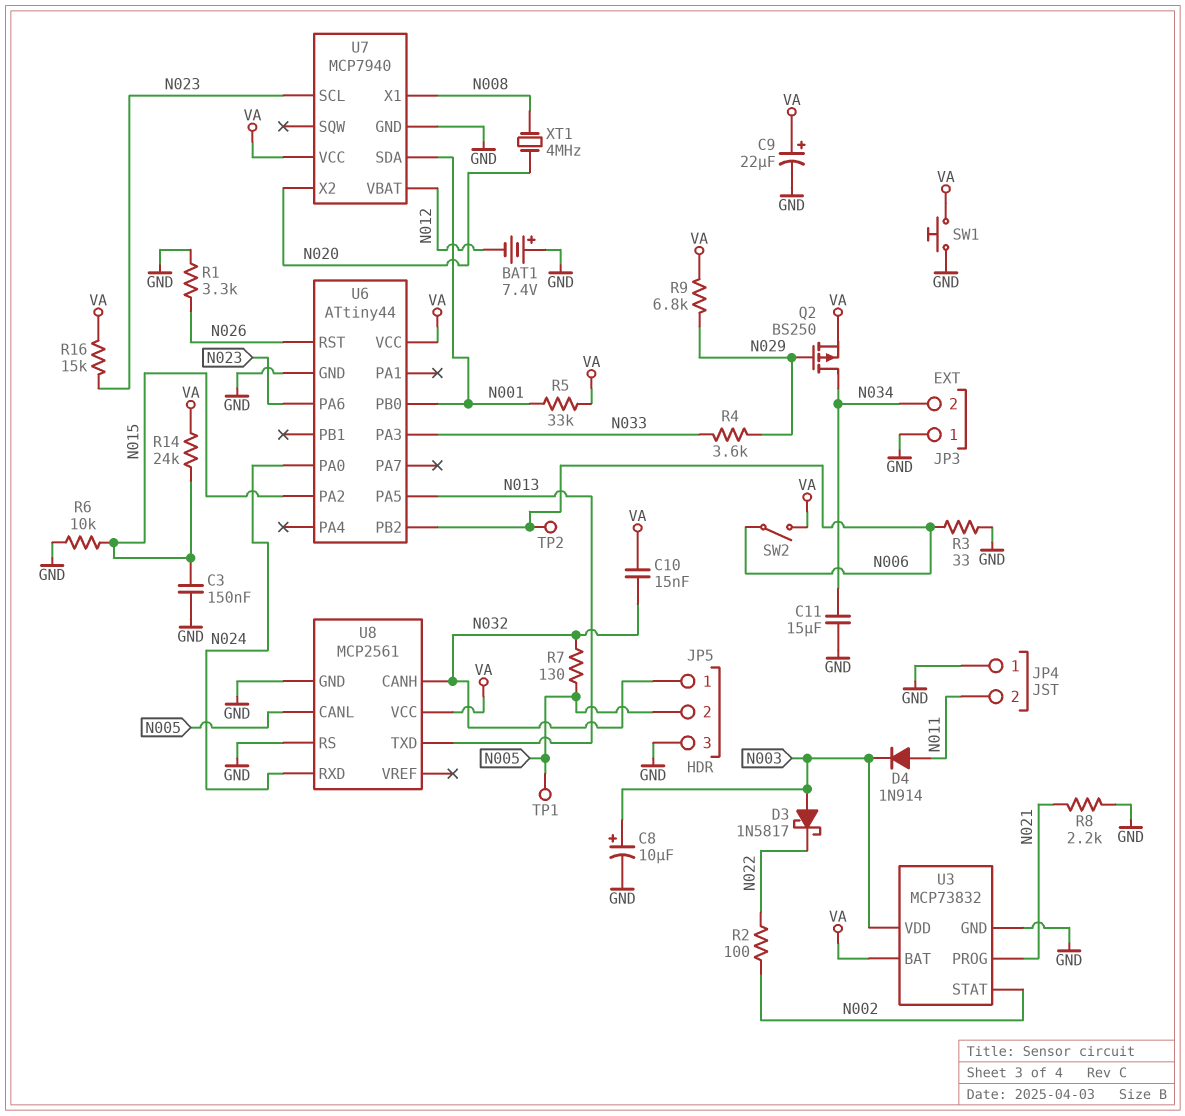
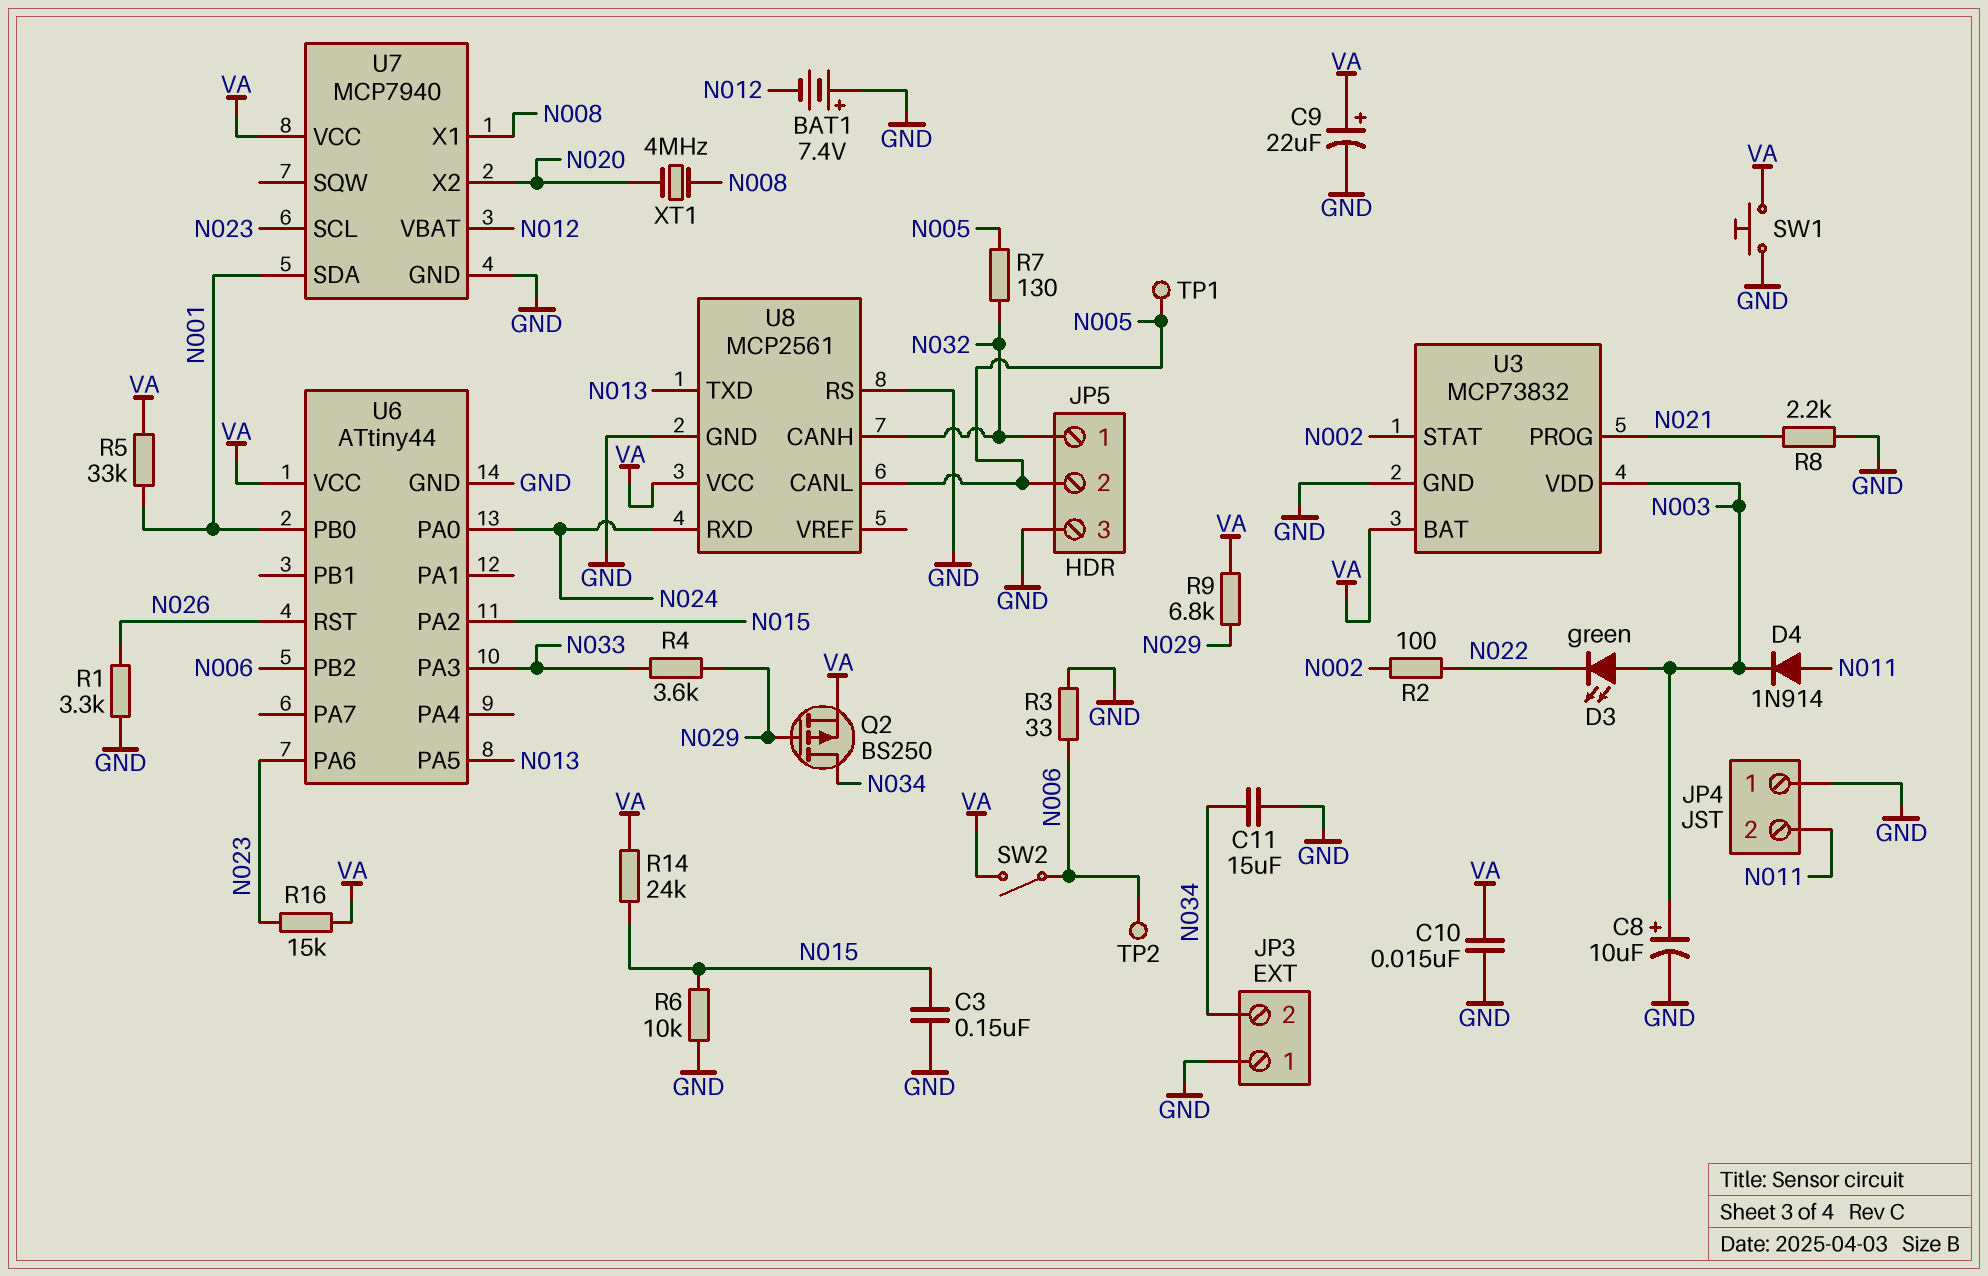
C10: 15nF (N032, VA) -> 15nF (GND, VA)
D3: schottky 1N5817 (A N003, K N022) -> LED green (A N003, K N022)

